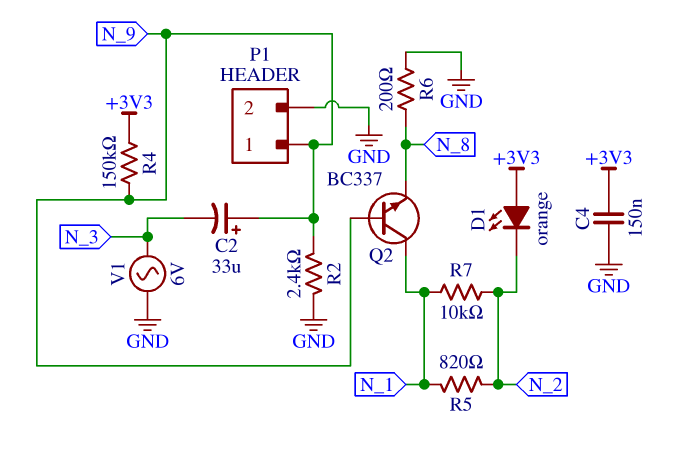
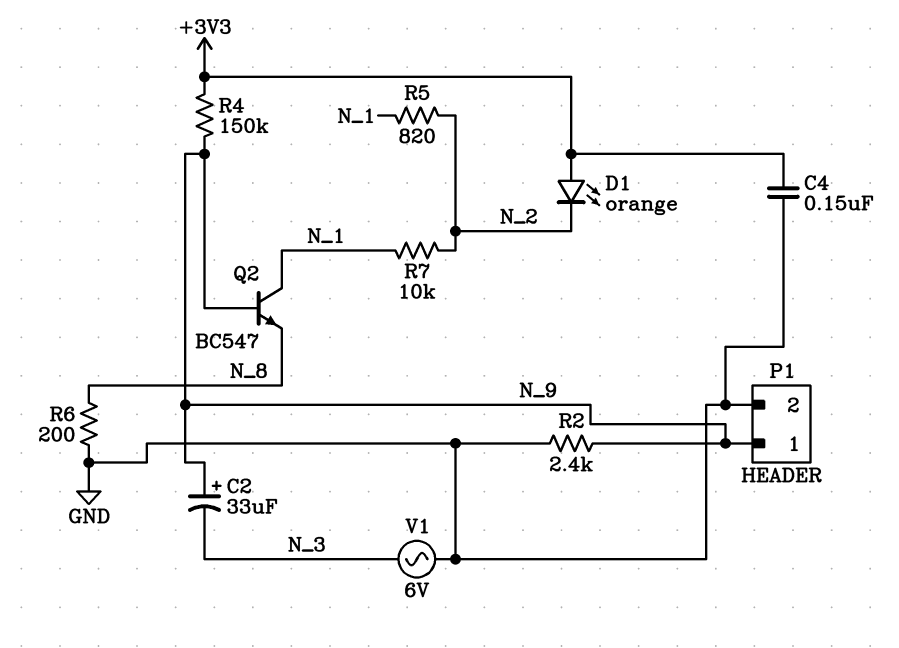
Q2: NPN BC337 (B N_9, C N_1, E N_8) -> NPN BC547 (B N_9, C N_1, E N_8)

